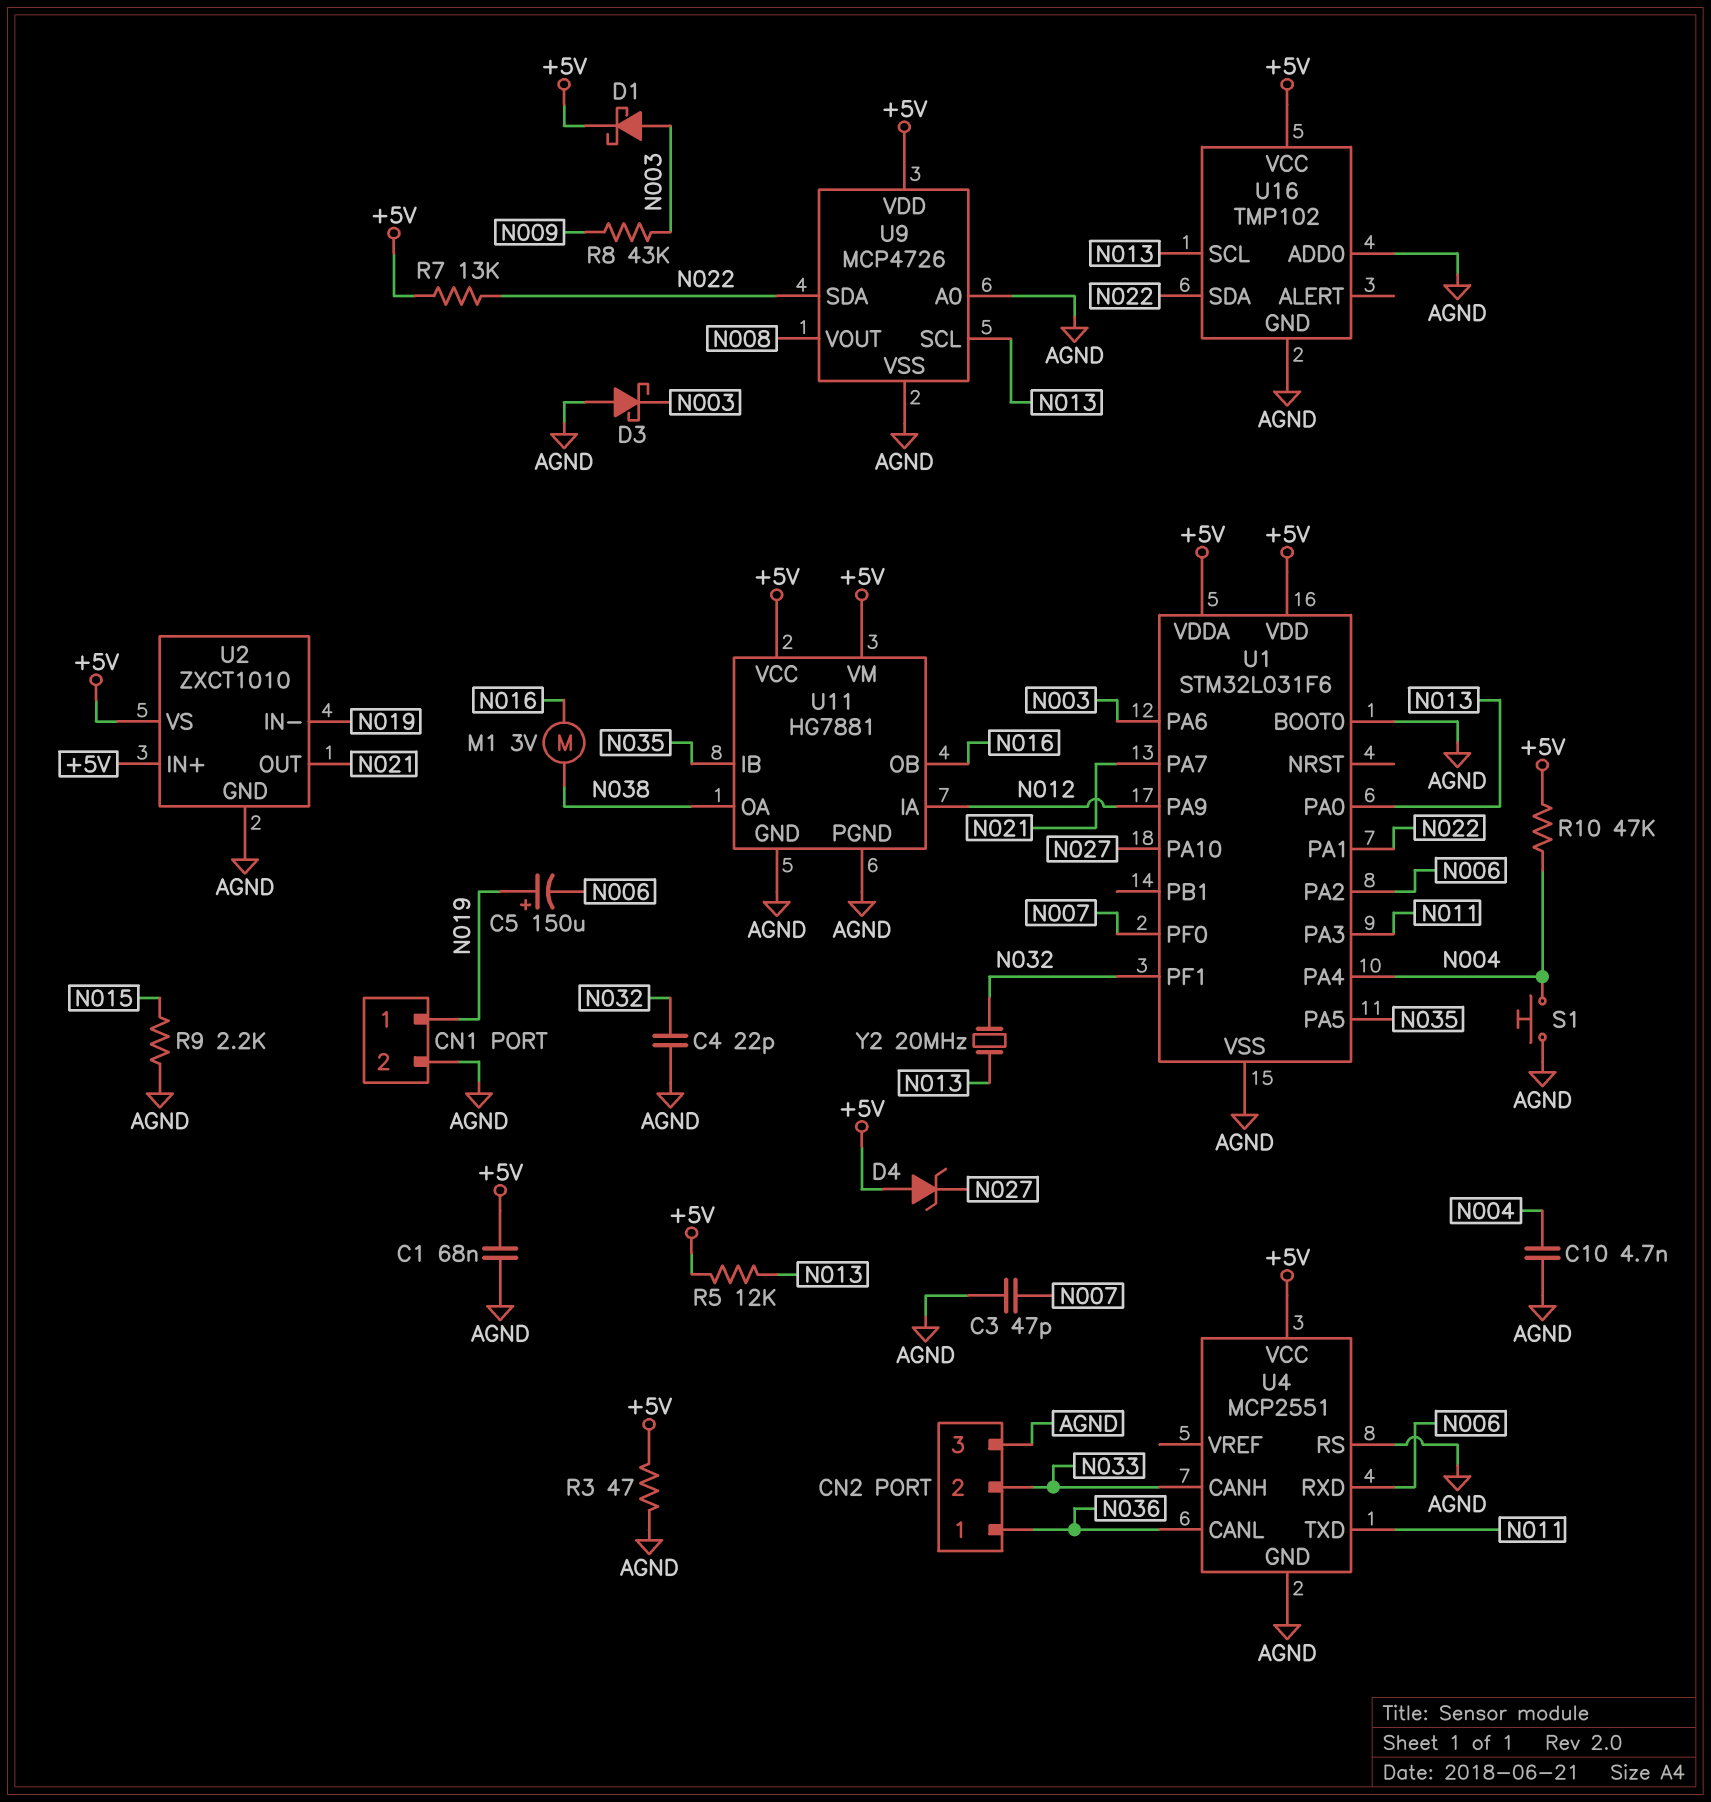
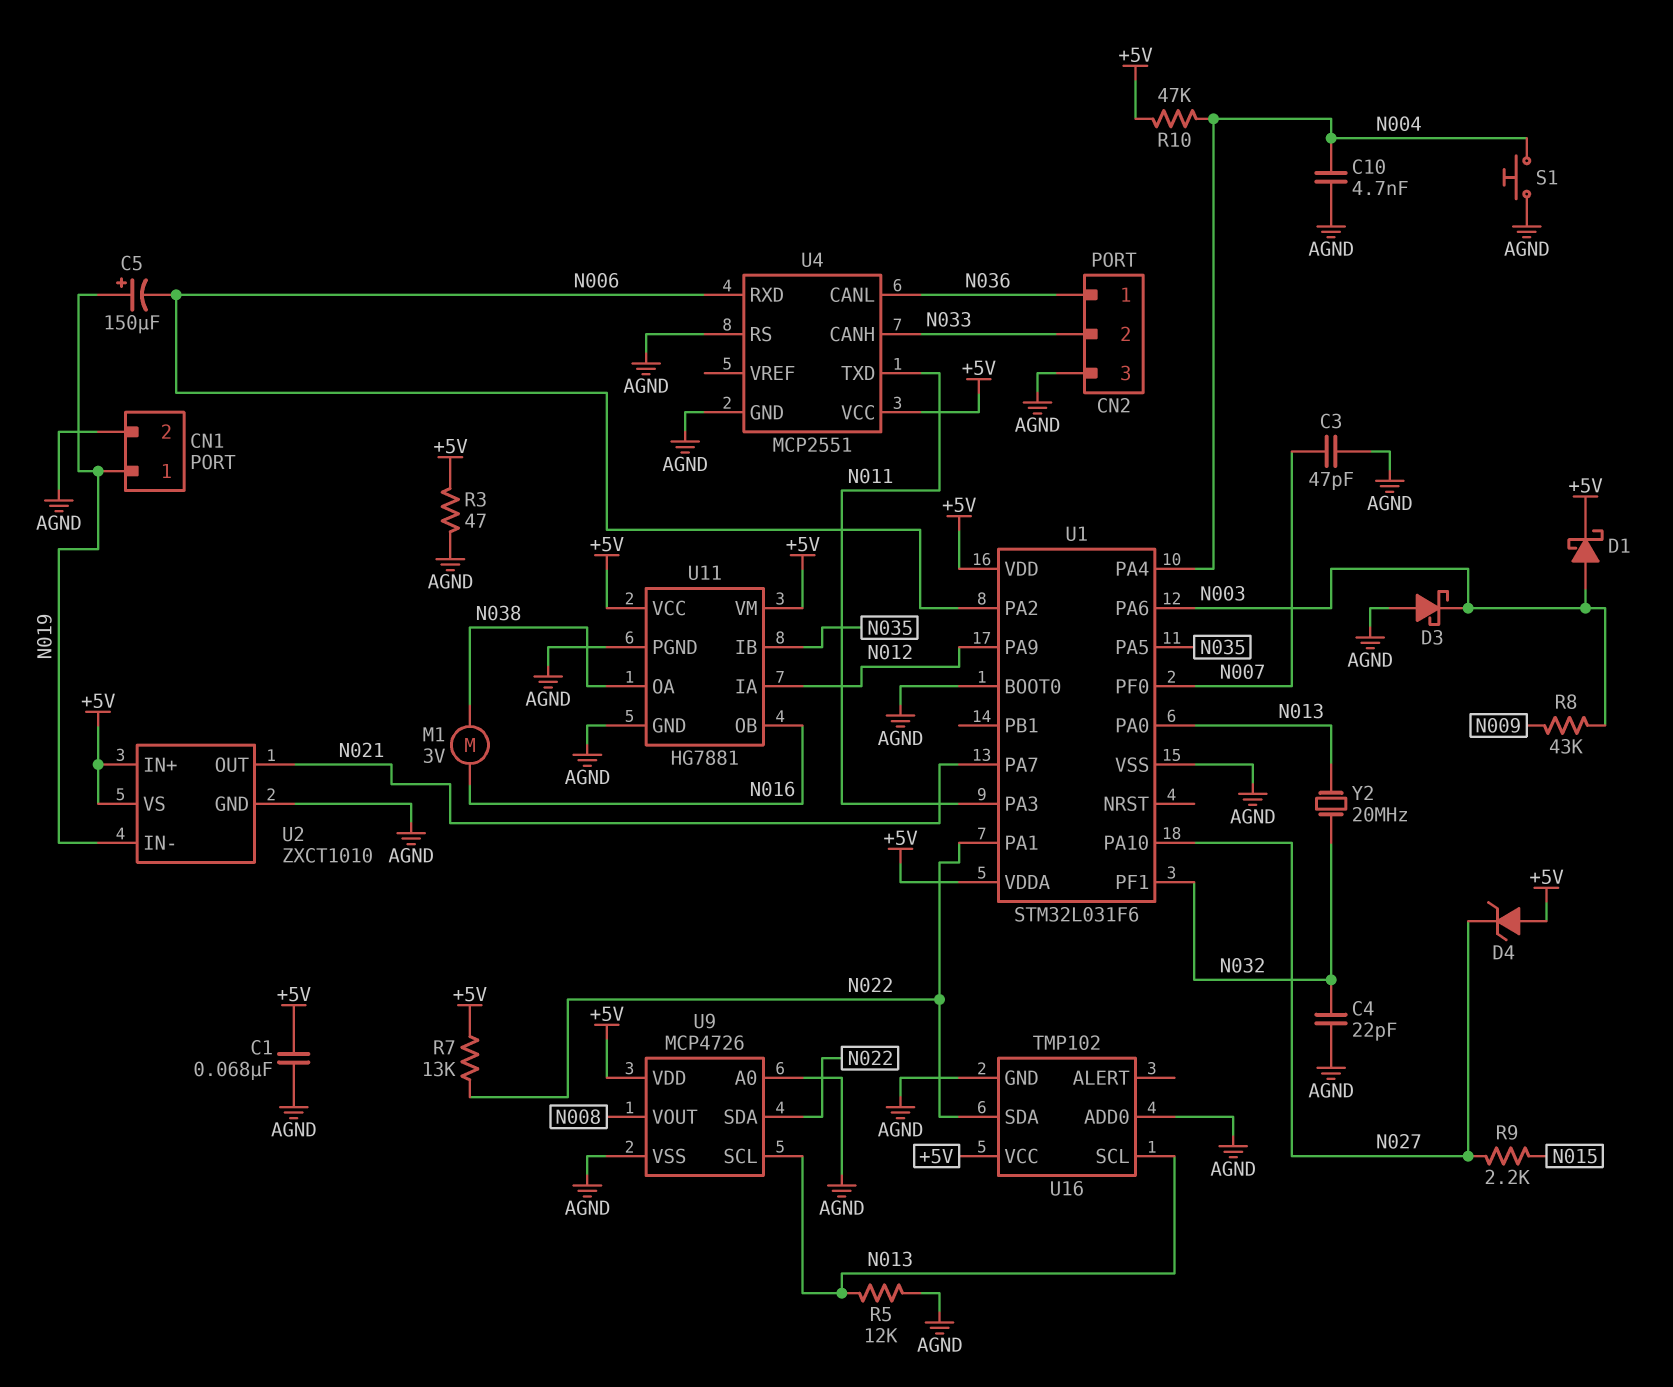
R5: 12k (+5V, N013) -> 12k (AGND, N013)
R9: 2.2k (AGND, N015) -> 2.2k (N015, N027)

